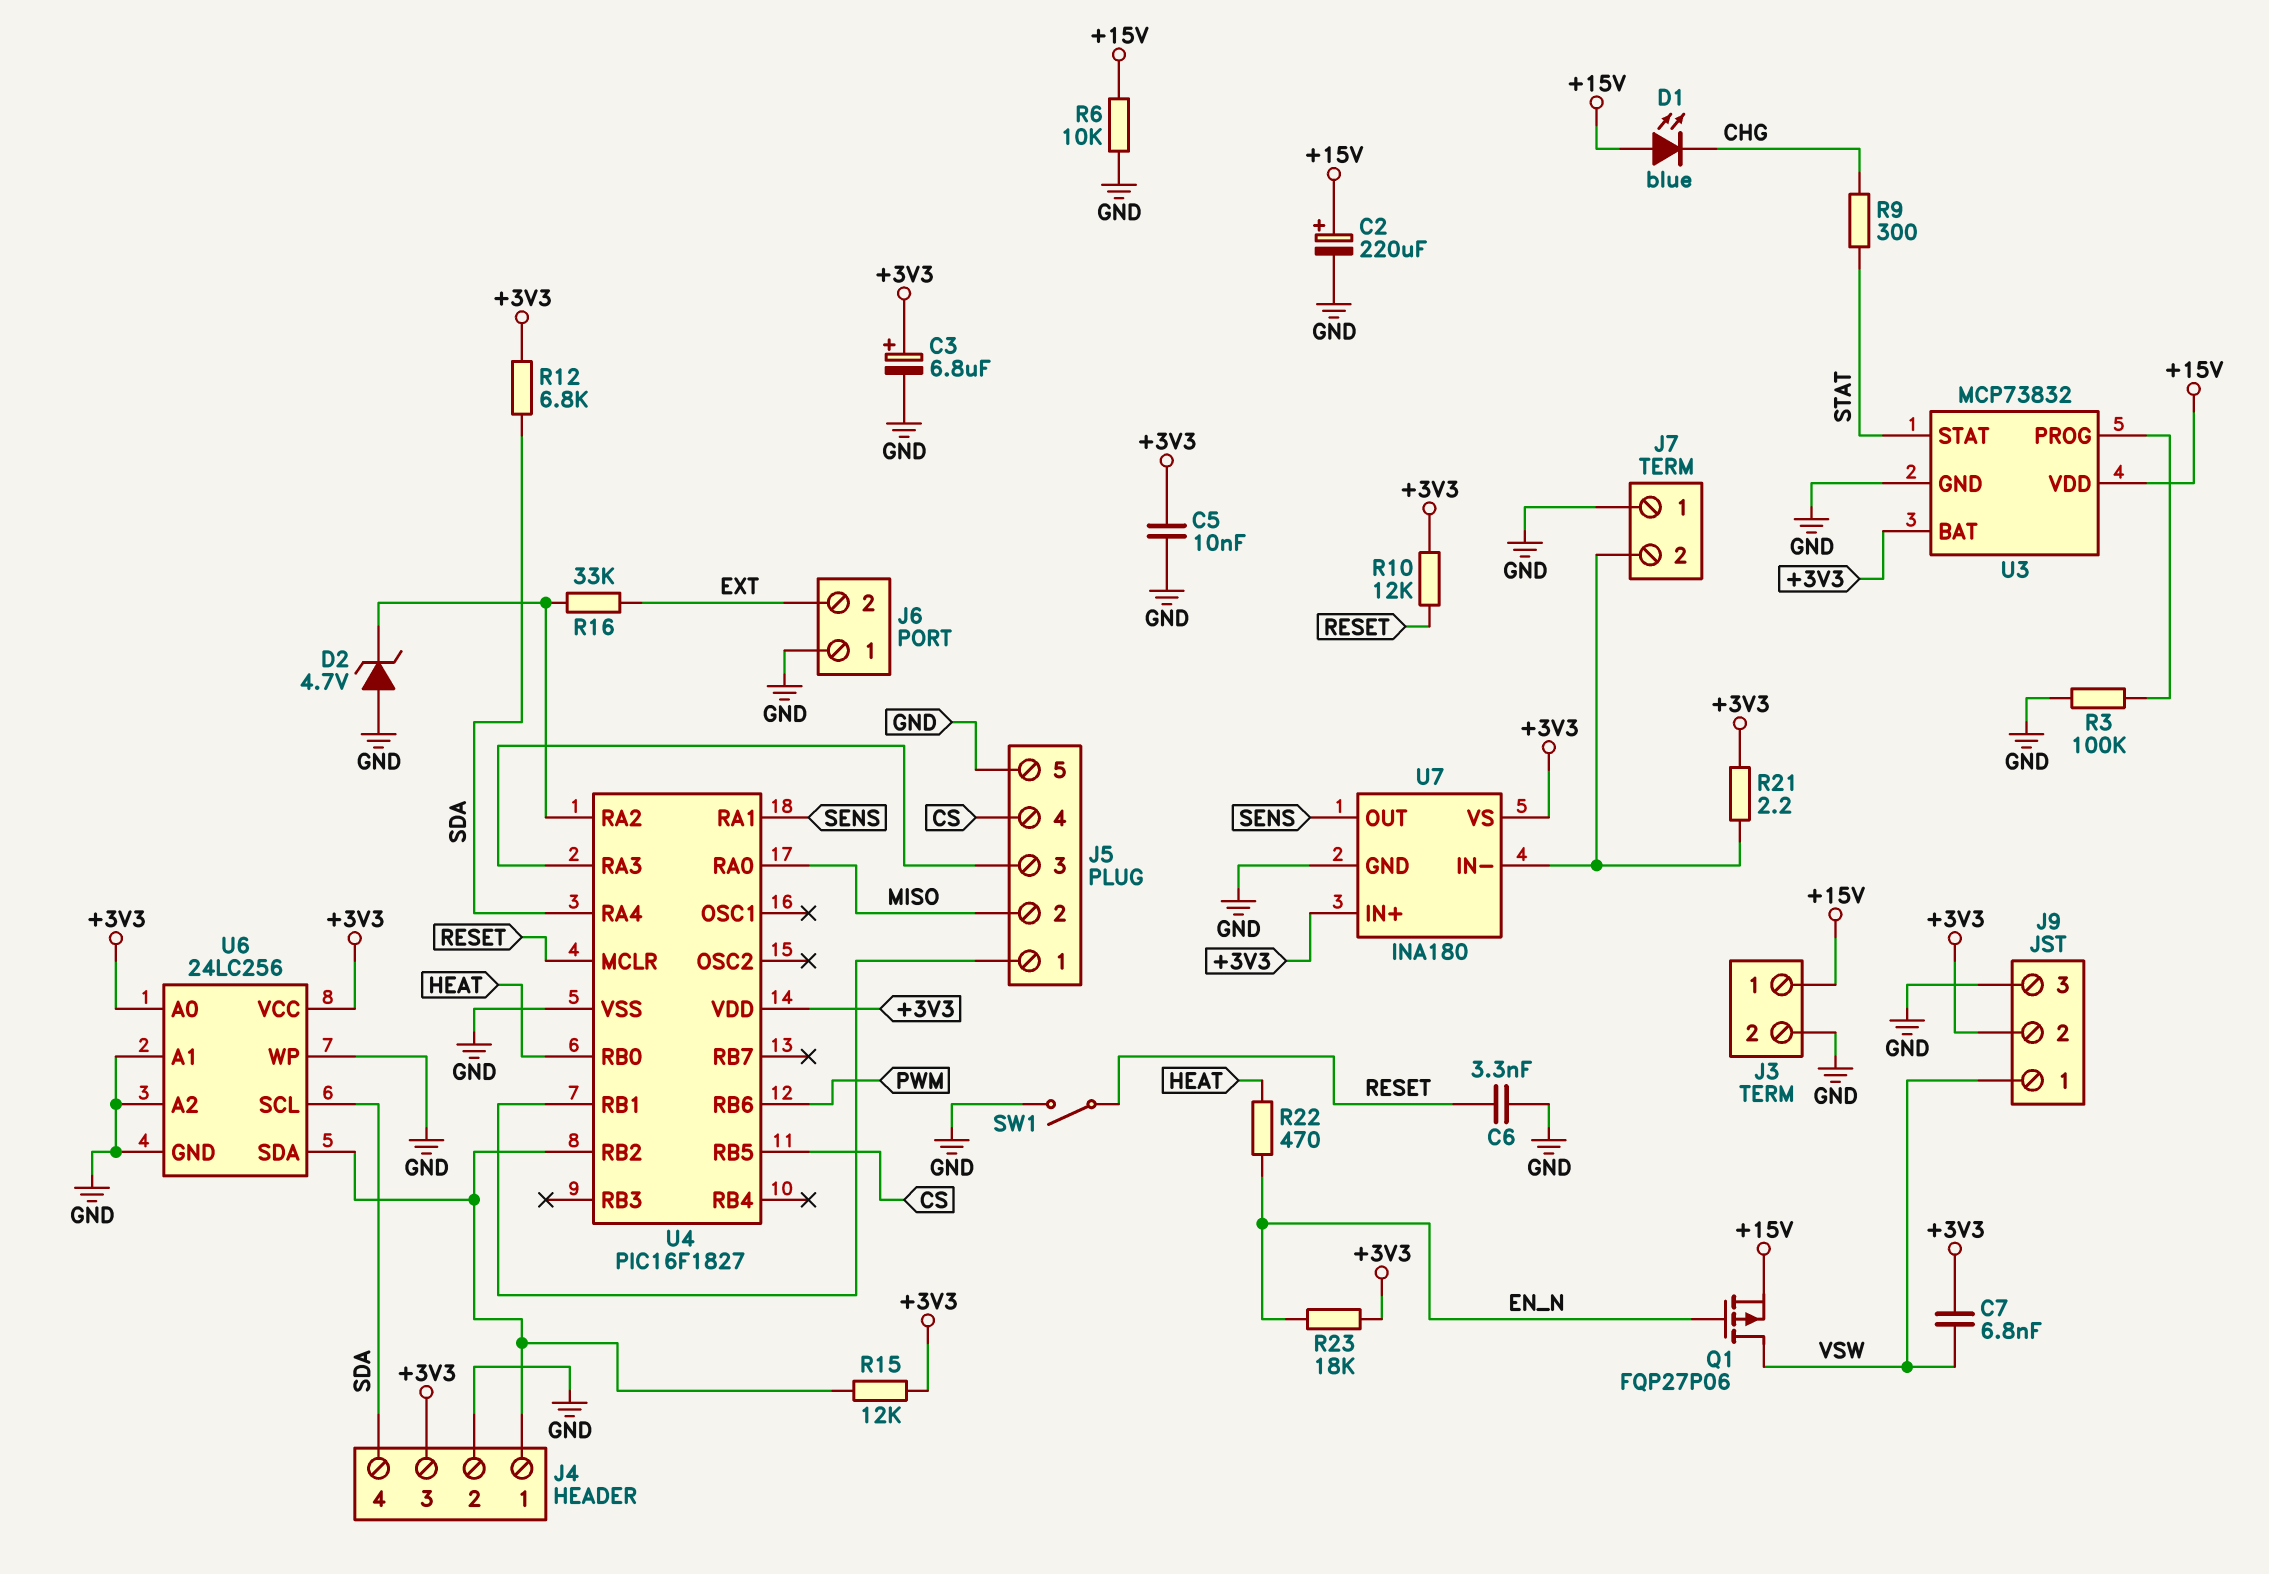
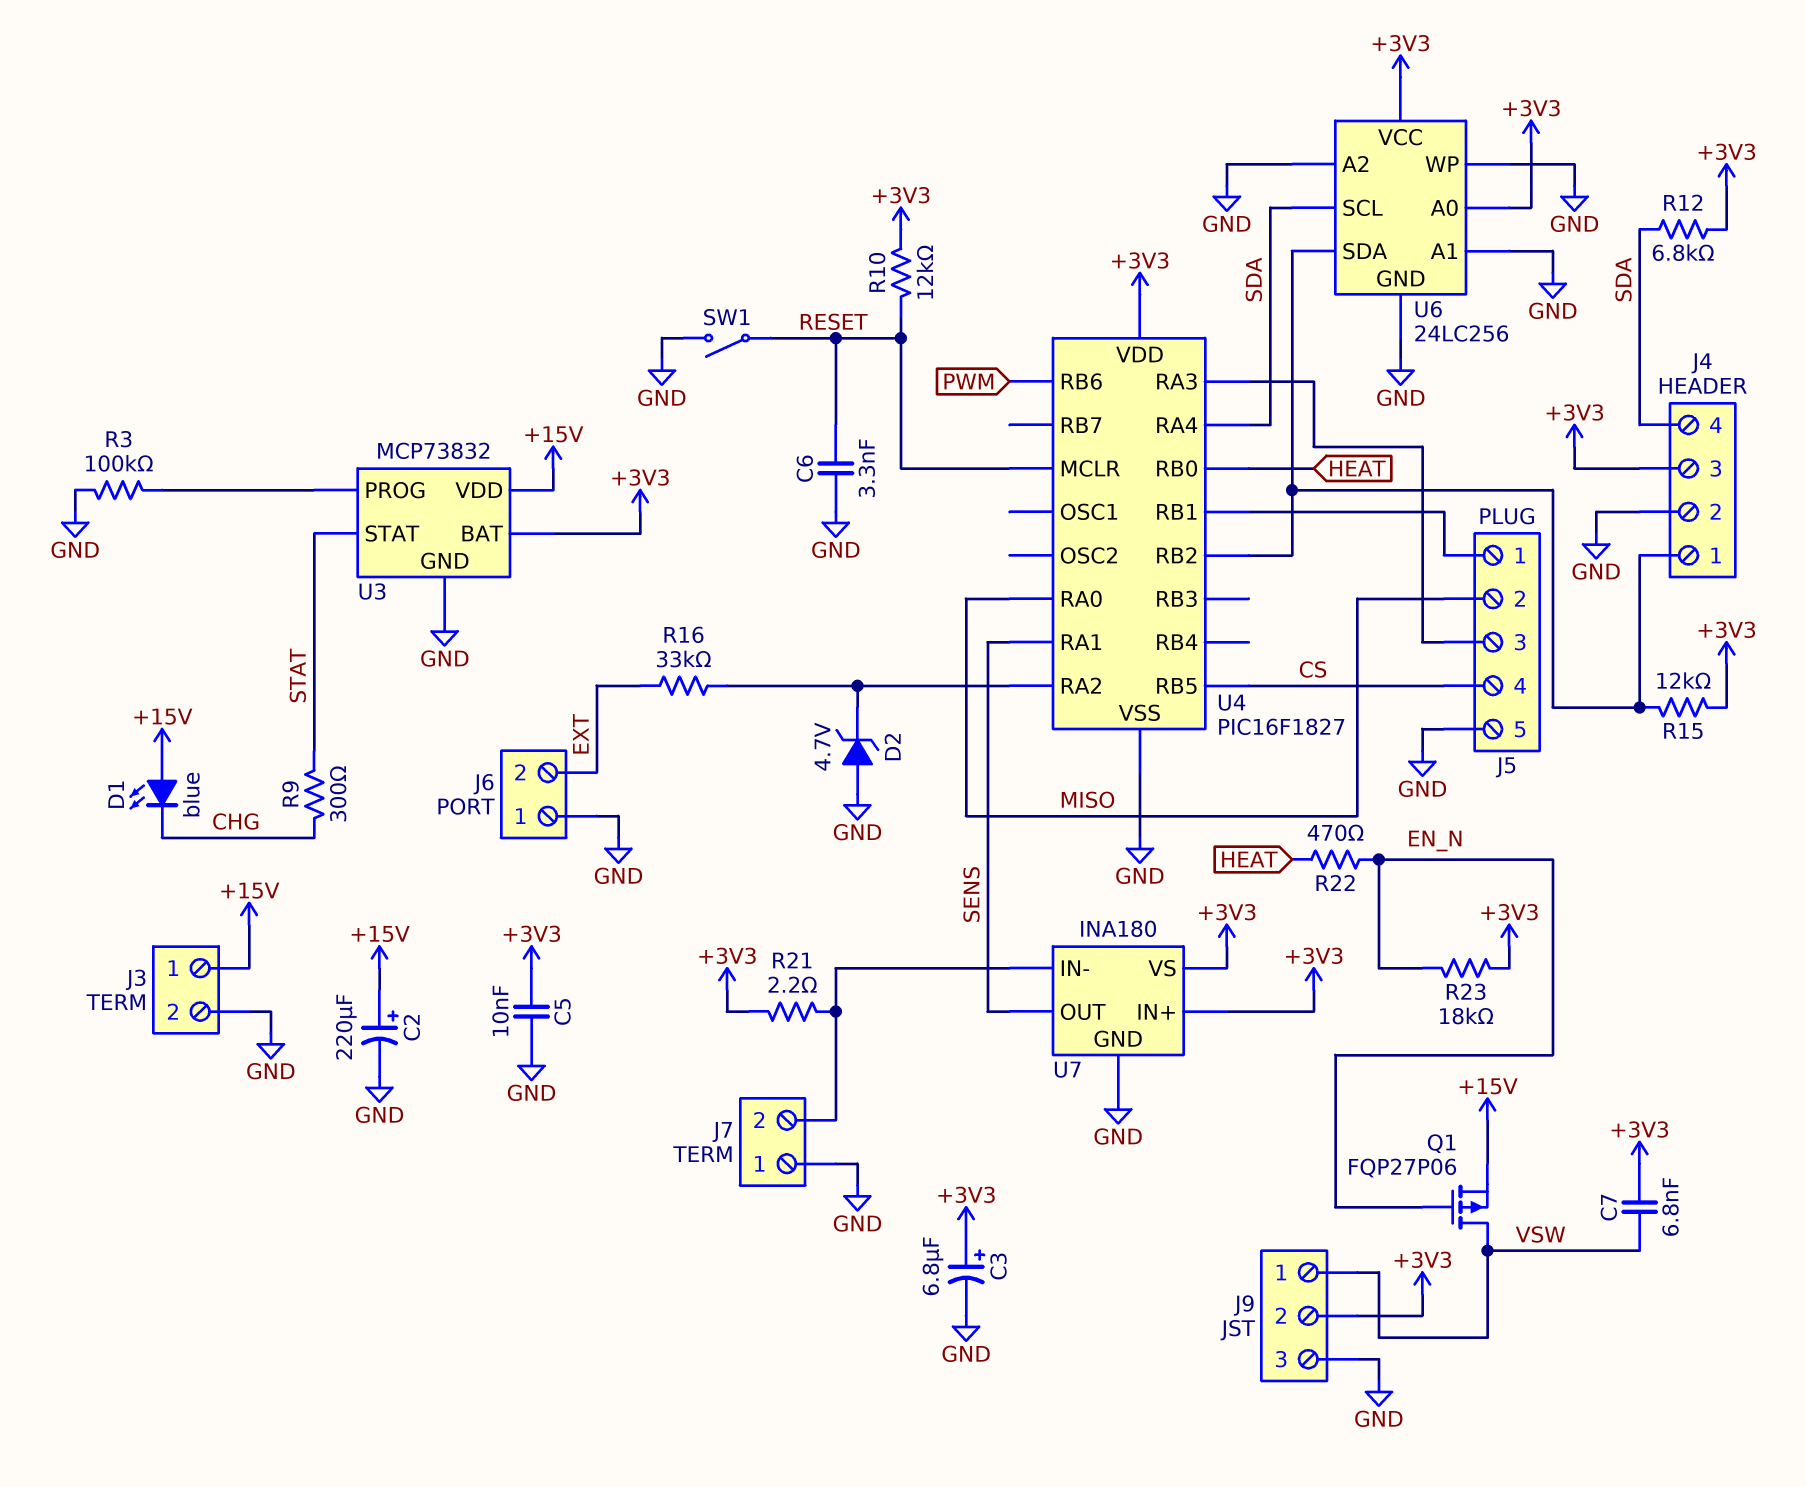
R6: 10k (+15V, GND) -> none

